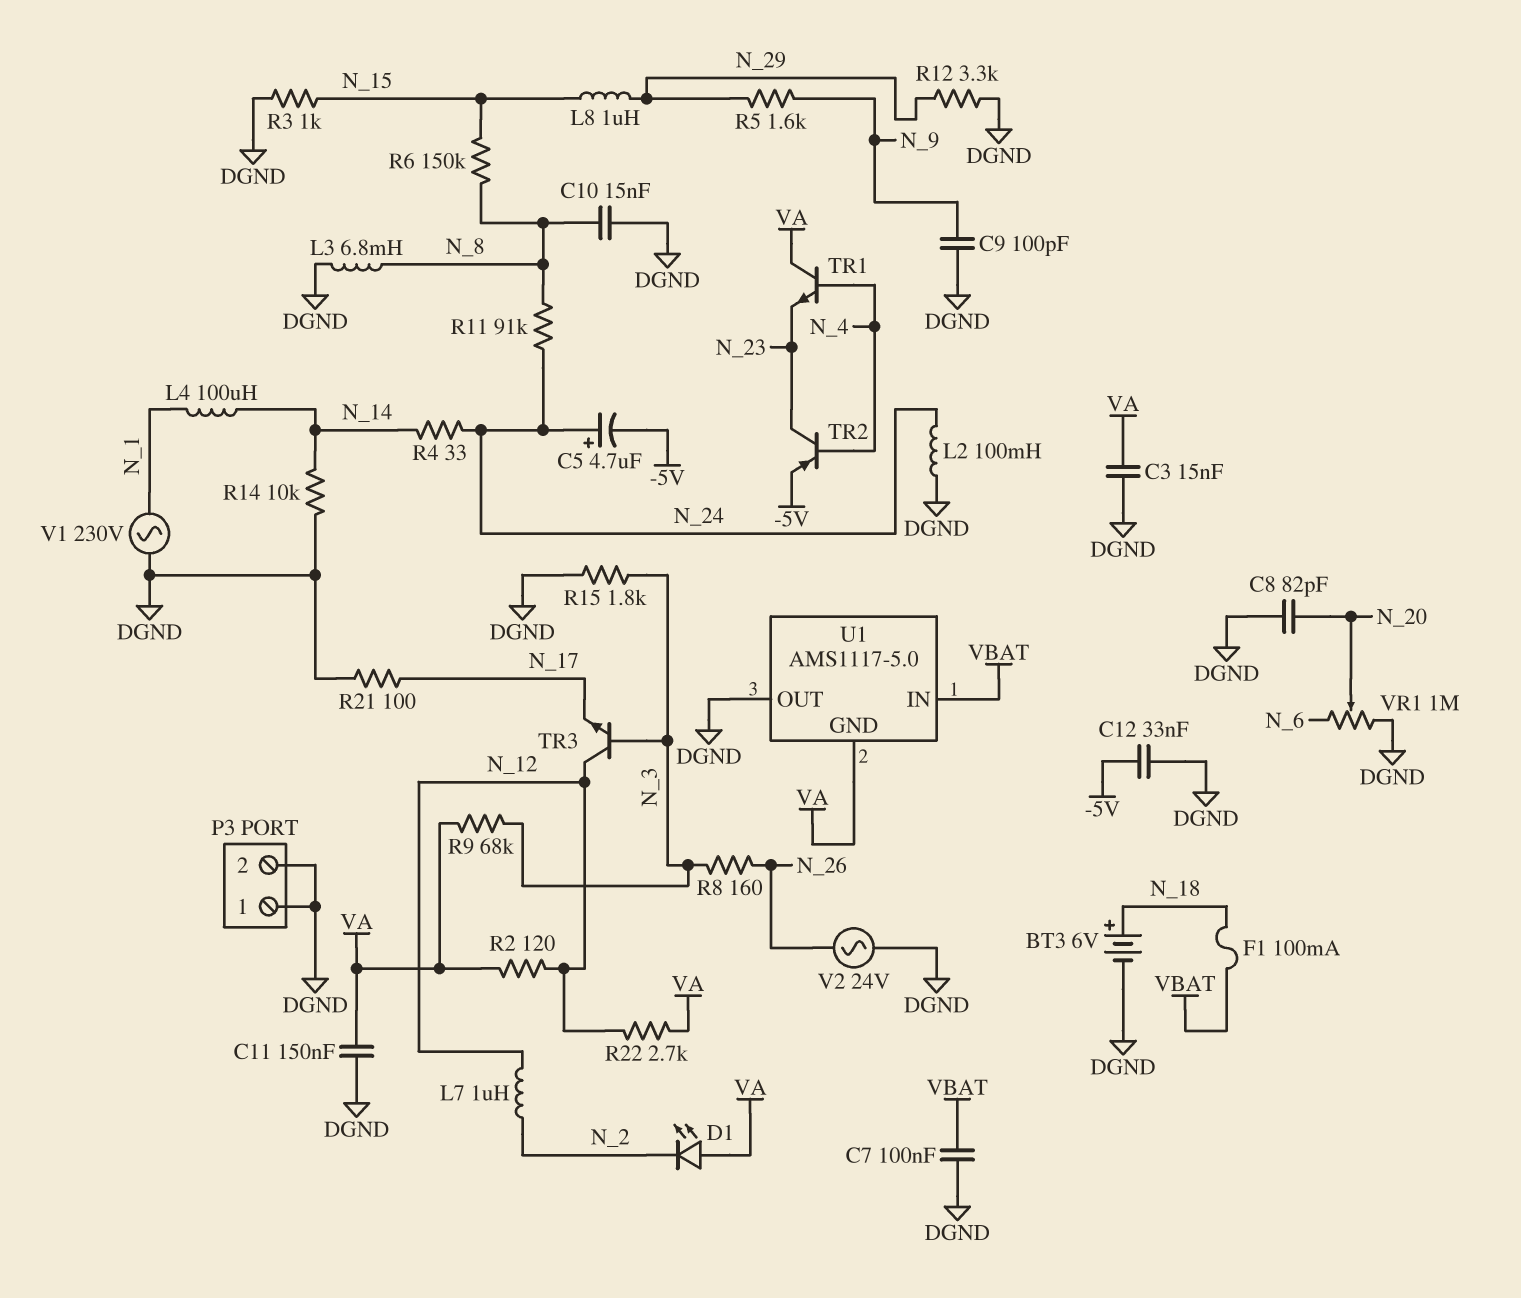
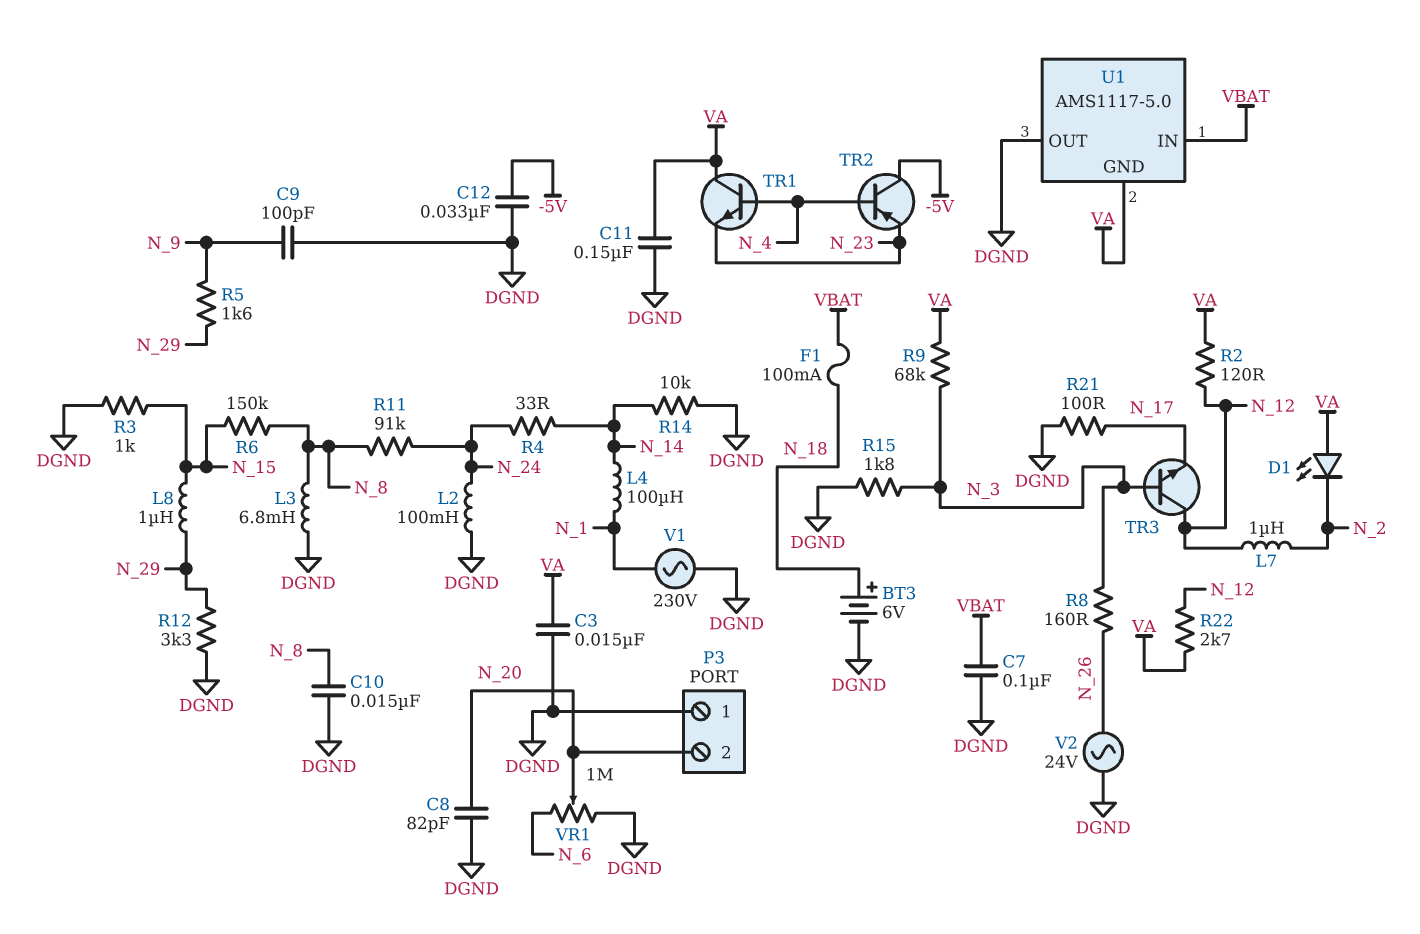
C5: 4.7uF (plus N_24, minus -5V) -> none
P3 pin 2: DGND -> N_20
TR2: PNP (B N_4, C N_23, E -5V) -> PNP (B N_4, C -5V, E N_23)

